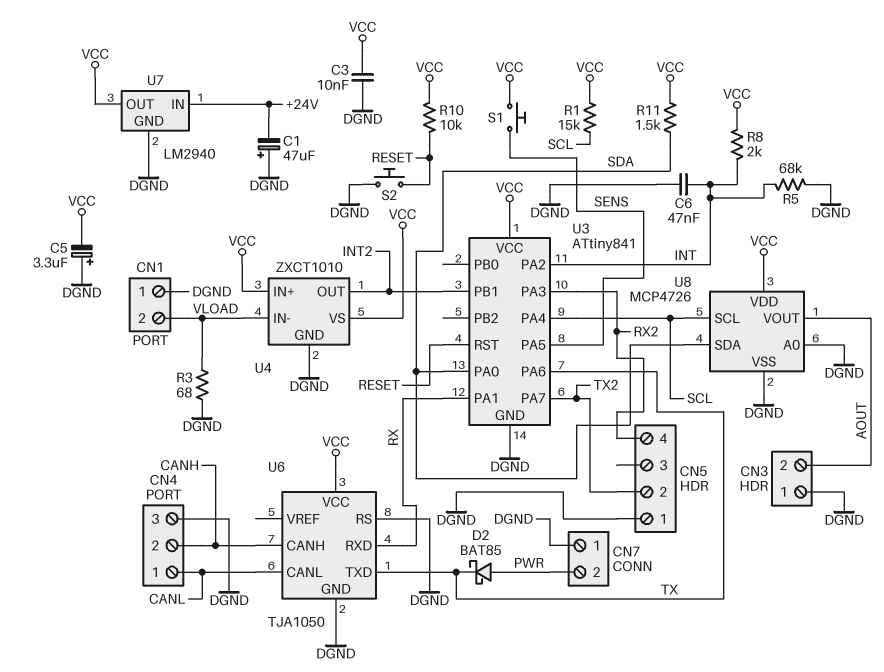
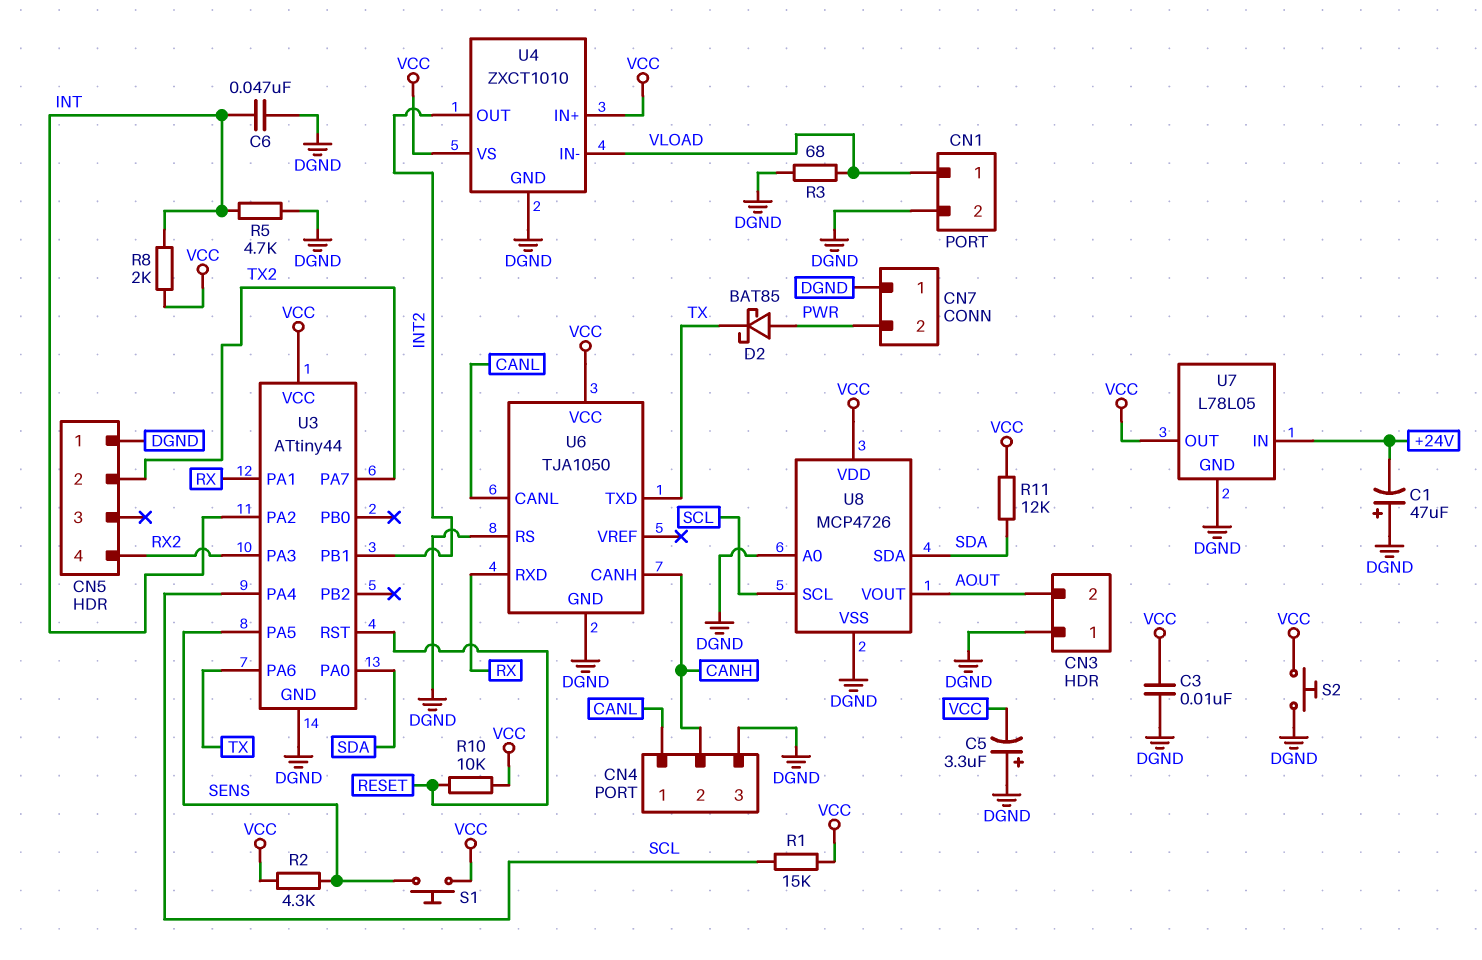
CN1 pin 1: DGND -> VLOAD
CN1 pin 2: VLOAD -> DGND
R2: none -> 4.3k (SENS, VCC)
R5: 68k (DGND, INT) -> 4.7k (DGND, INT)
R11: 1.5k (SDA, VCC) -> 12k (SDA, VCC)
S2: button (DGND, RESET) -> button (DGND, VCC)
U3: ATtiny841 -> ATtiny44
U7: LM2940 -> L78L05

